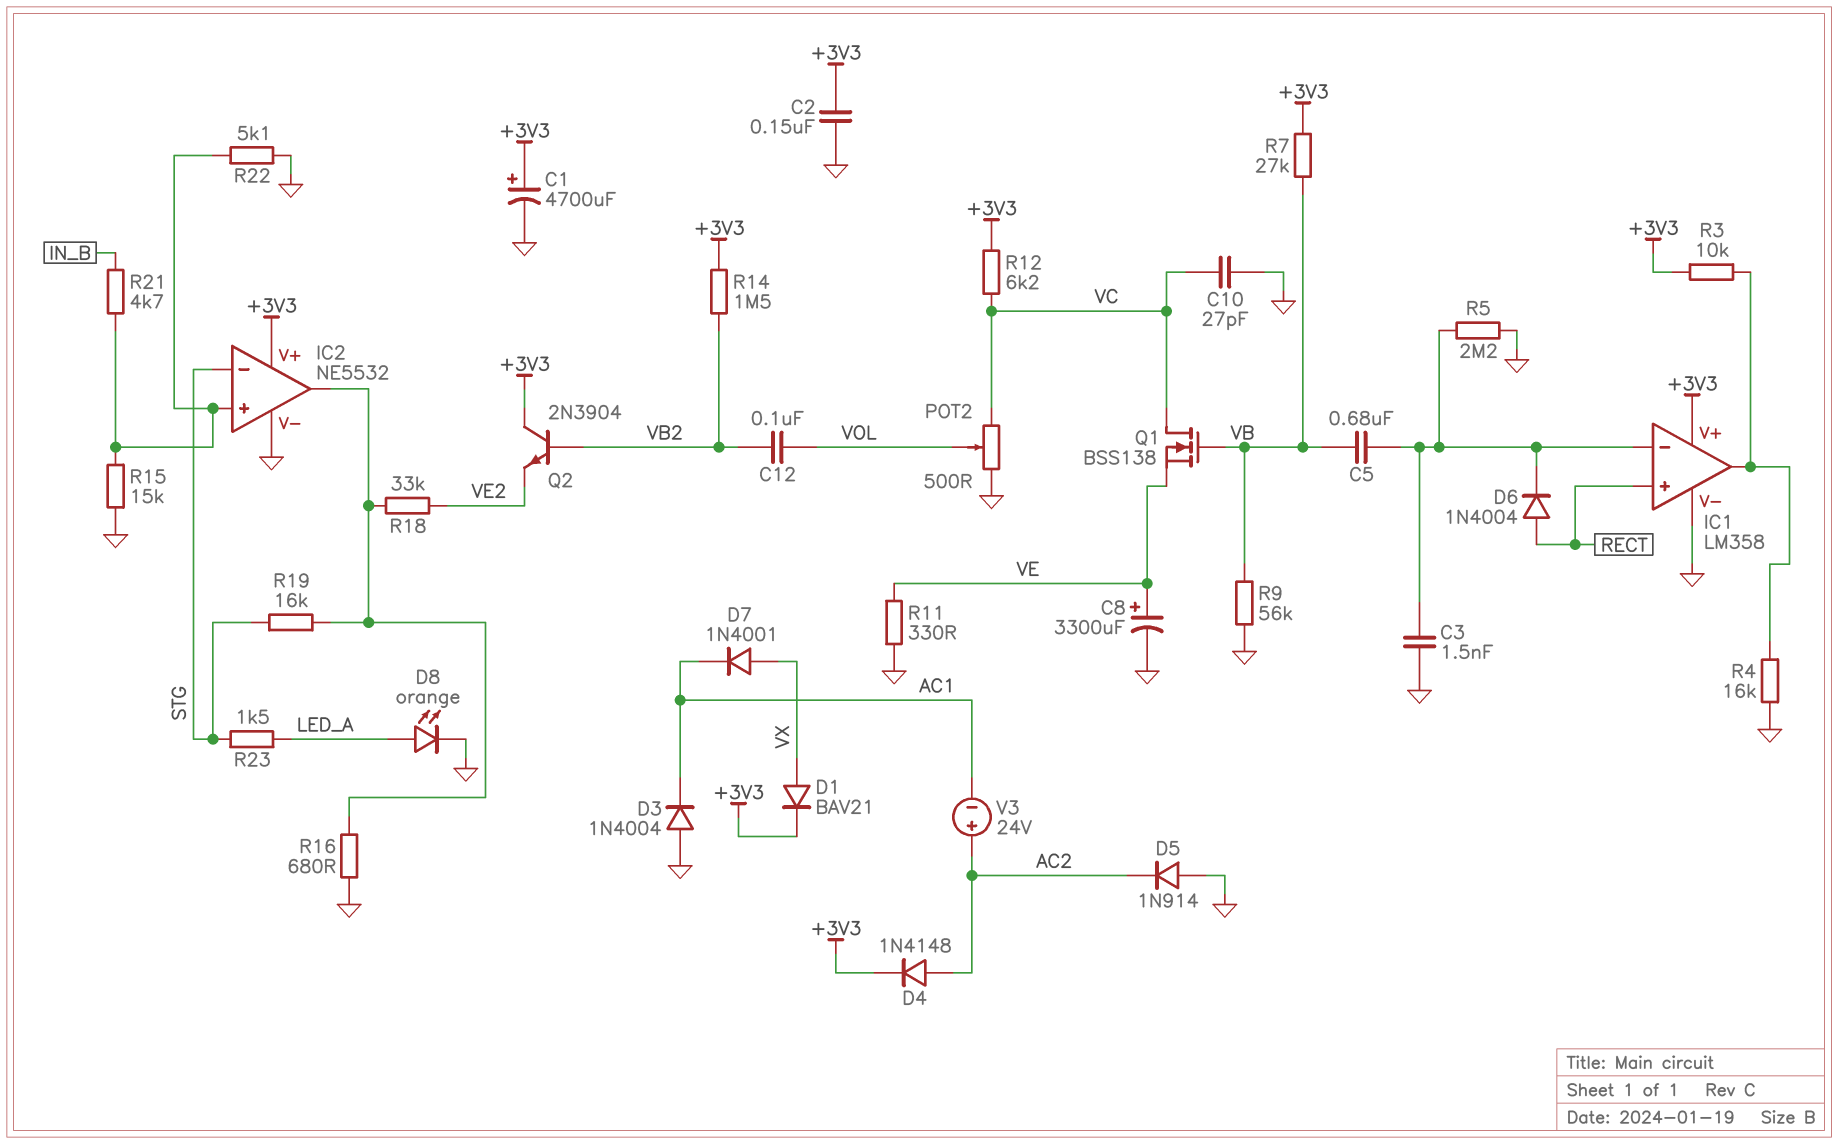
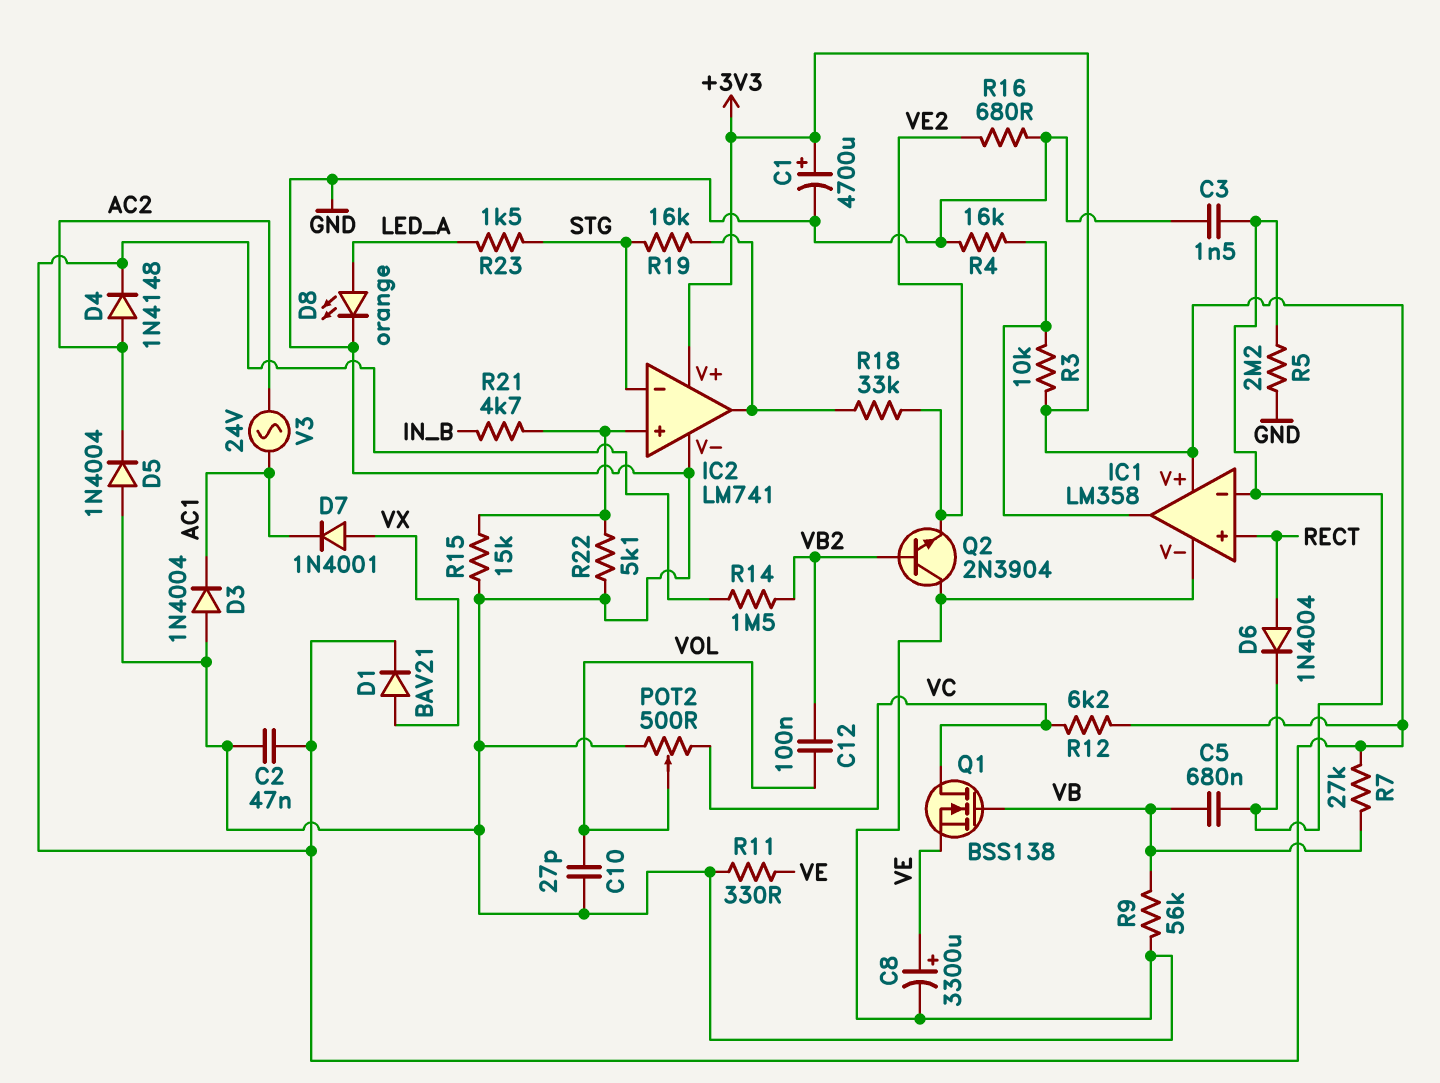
C2: 150nF (+3V3, GND) -> 47nF (+3V3, GND)
C10: 27pF (GND, VC) -> 27pF (GND, VOL)
D5: diode 1N914 (A GND, K AC2) -> diode 1N4004 (A GND, K AC2)
IC2: NE5532 -> LM741
Q2: NPN 2N3904 (B VB2, C +3V3, E VE2) -> NPN 2N3904 (B VB2, C GND, E VE2)
R16: 680 (GND, IC2/out) -> 680 (GND, VE2)
V3: 24V (plus AC2, minus AC1) -> AC 24V (AC1, AC2)

